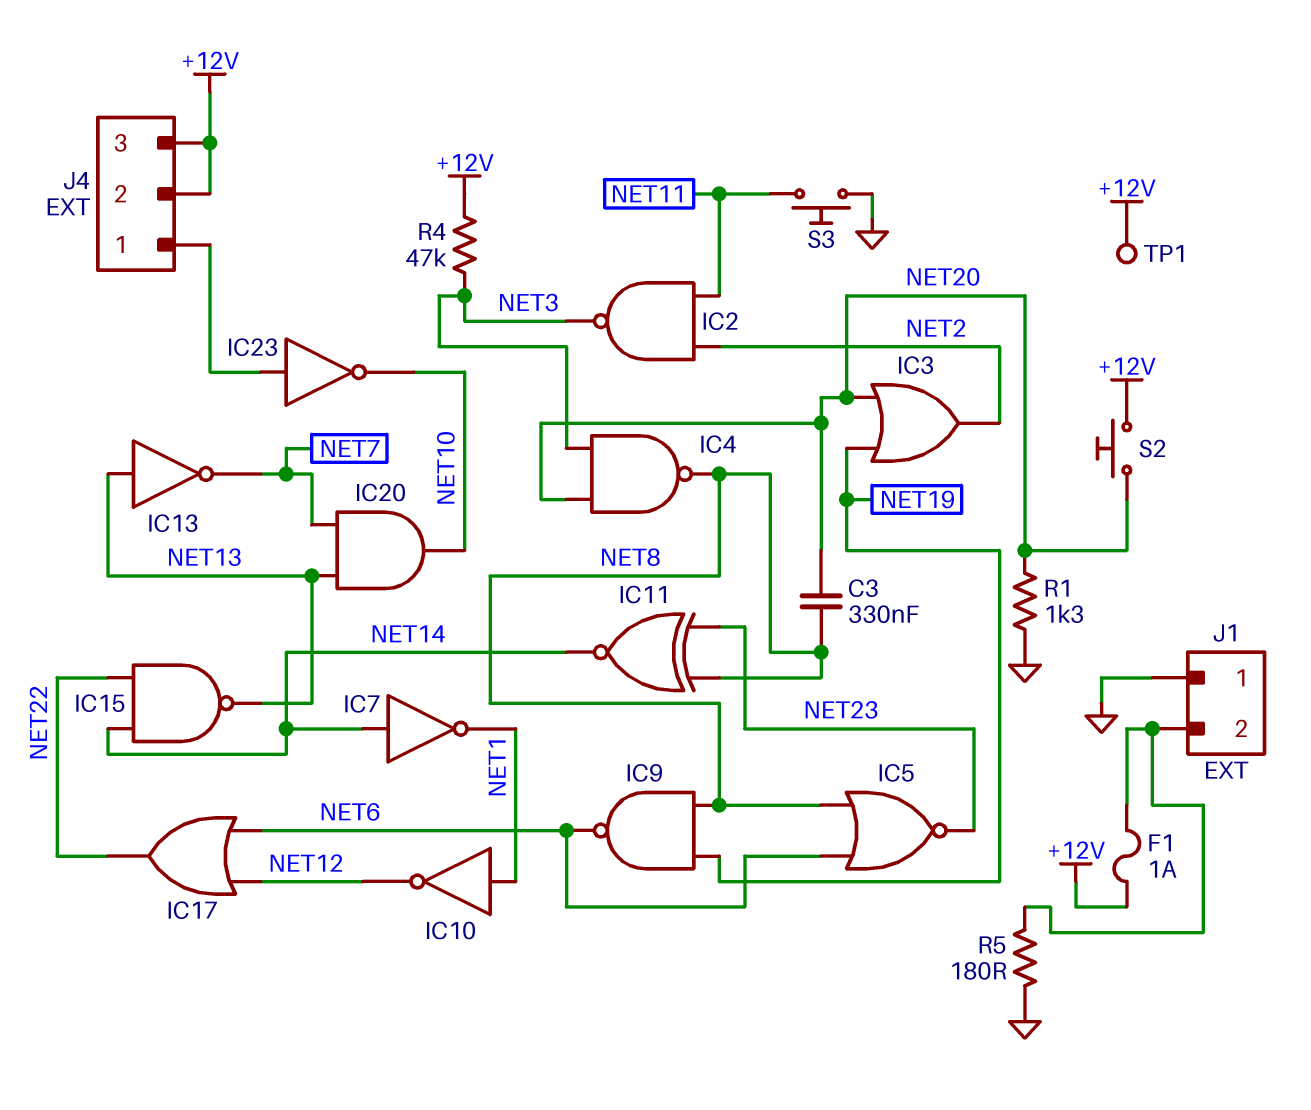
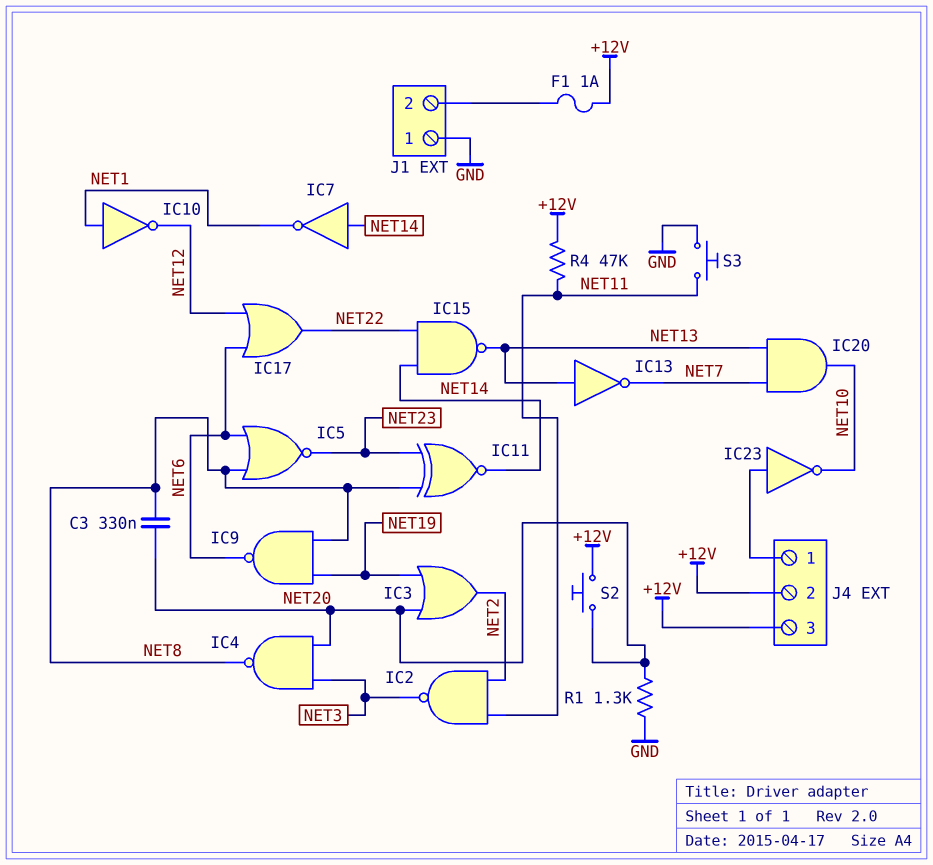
R4: 47k (+12V, NET3) -> 47k (+12V, NET11)
R5: 180 (GND, J1/2) -> none
TP1: test point (+12V) -> none

